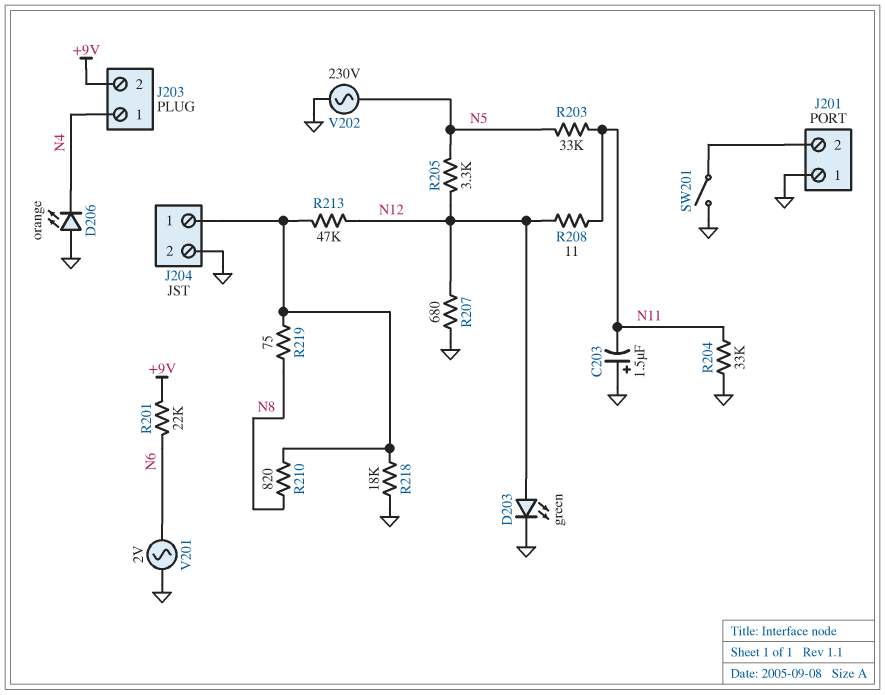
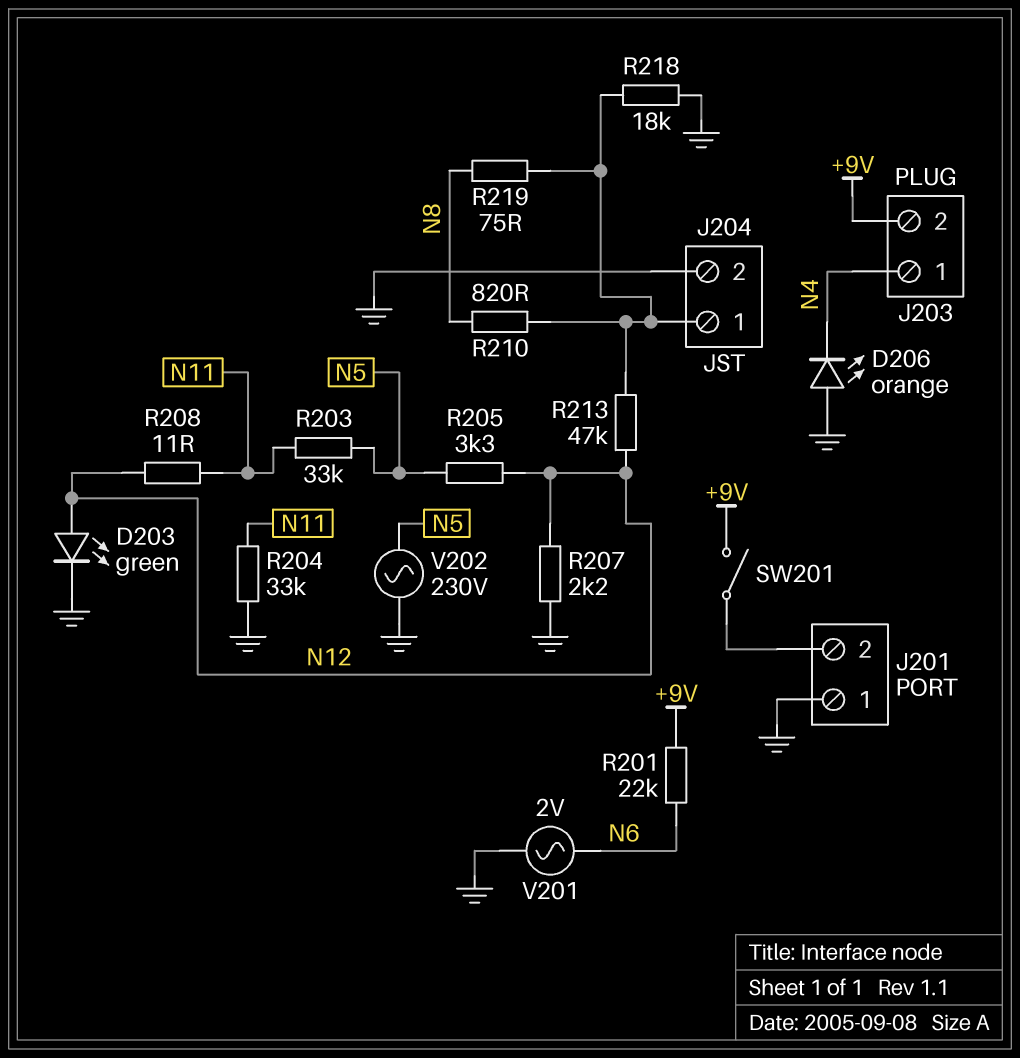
C203: 1.5uF (plus GND, minus N11) -> none
R207: 680 (GND, N12) -> 2.2k (GND, N12)
SW201: switch (GND, J201/2) -> switch (+9V, J201/2)

